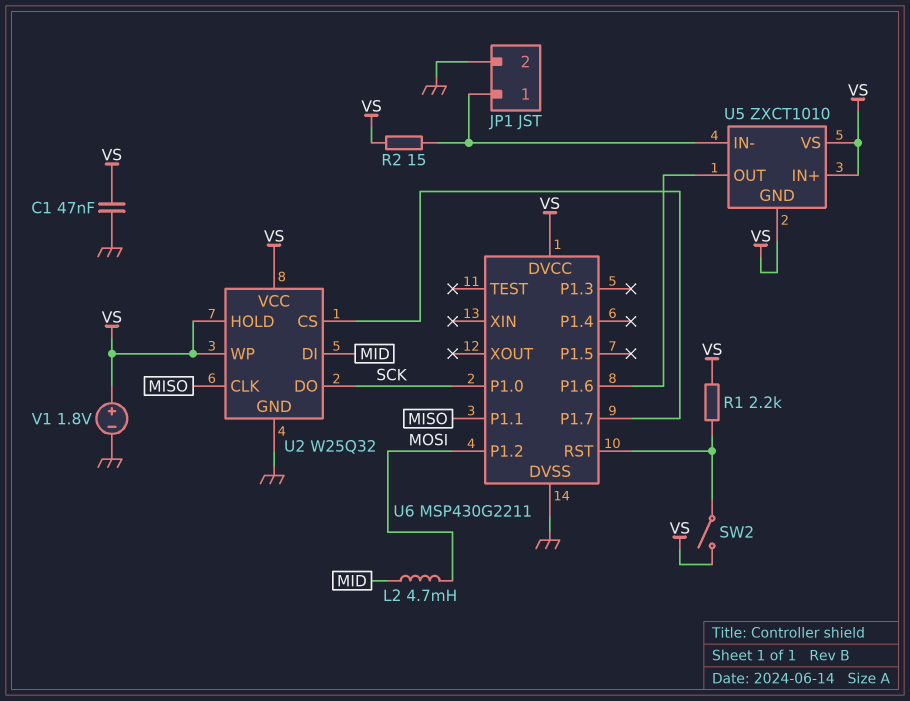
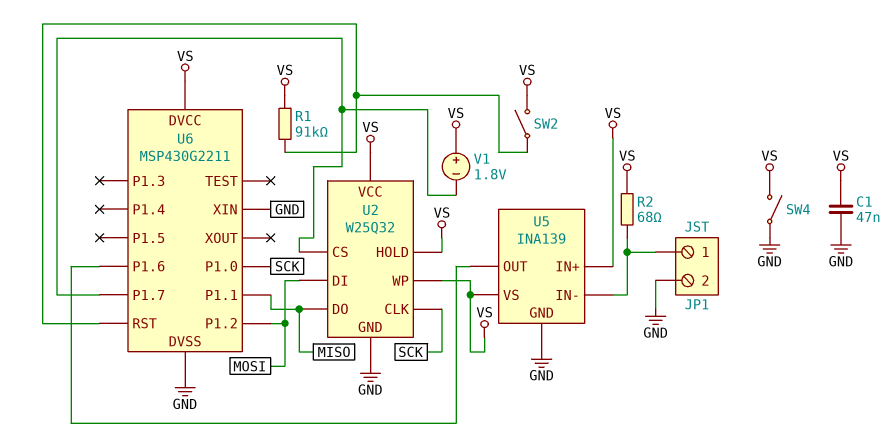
L2: 4.7mH (MID, MOSI) -> none
R1: 2.2k (U6/RST, VS) -> 91k (U6/RST, VS)
R2: 15 (JP1/1, VS) -> 68 (JP1/1, VS)
SW4: none -> switch (GND, VS)
U2 pin CLK: MISO -> SCK
U2 pin DI: MID -> MOSI
U2 pin DO: SCK -> MISO
U5: ZXCT1010 -> INA139
U5 pin GND: VS -> GND
U6 pin XIN: none -> GND
V1: 1.8V (plus VS, minus GND) -> 1.8V (plus VS, minus U2/CS)

